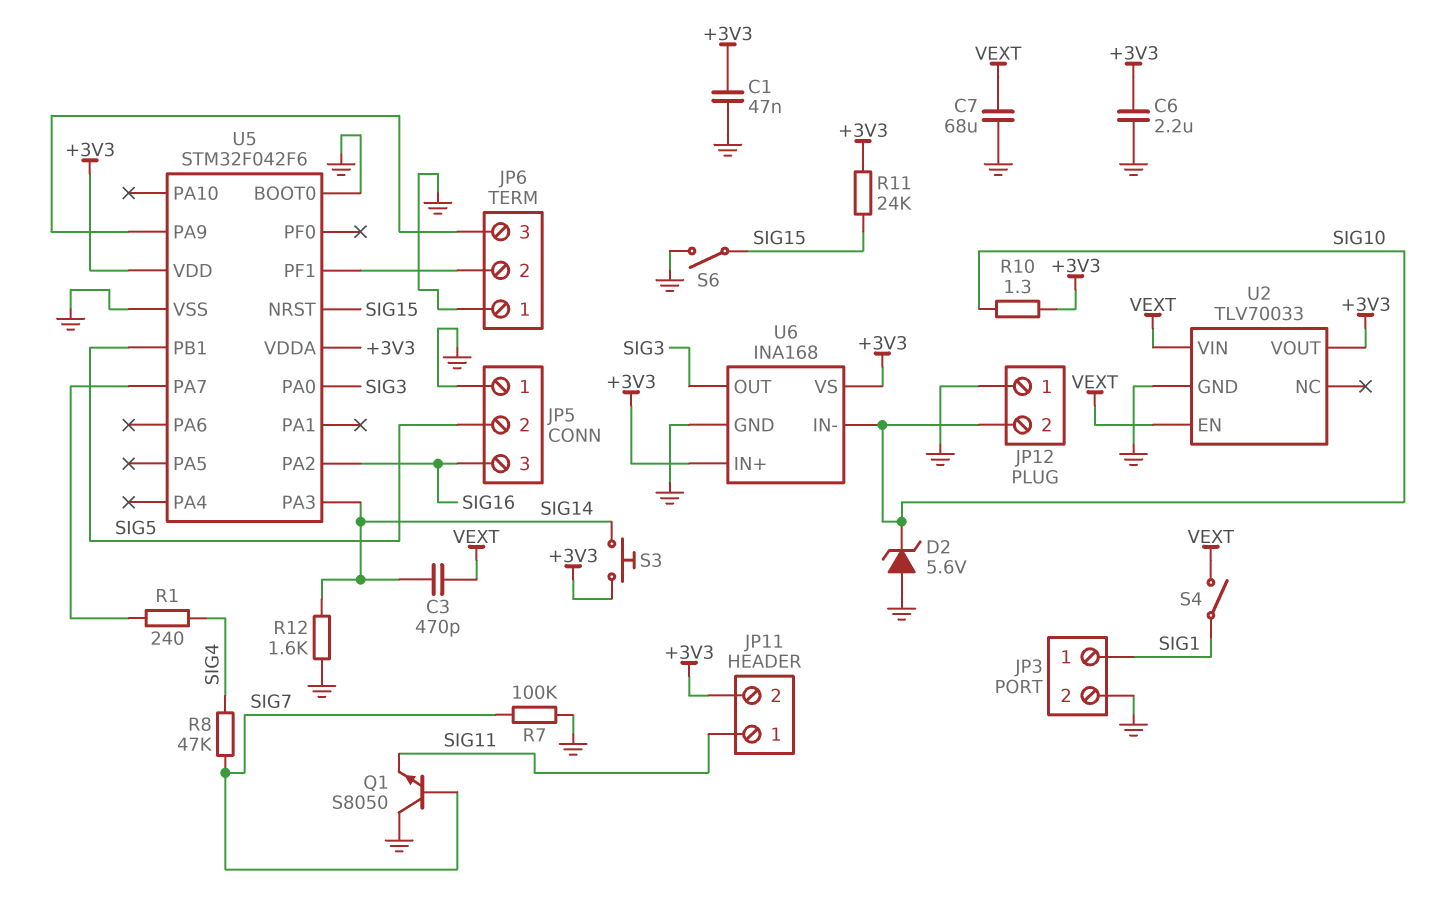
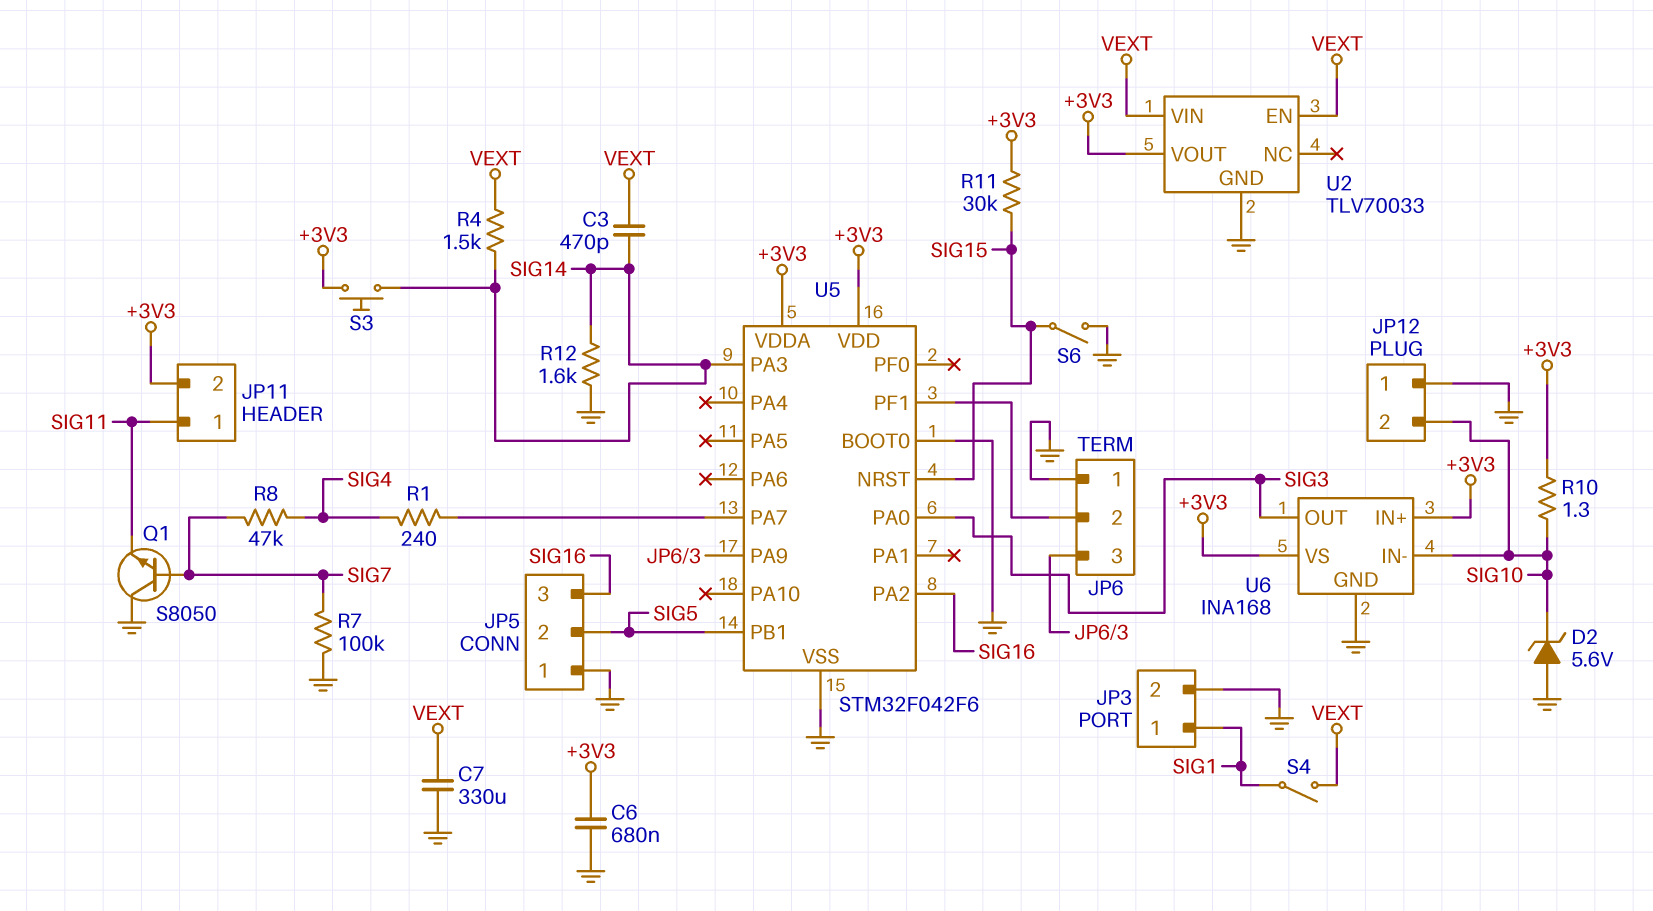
C1: 47nF (+3V3, GND) -> none
C6: 2.2uF (+3V3, GND) -> 680nF (+3V3, GND)
C7: 68uF (GND, VEXT) -> 330uF (GND, VEXT)
R4: none -> 1.5k (SIG14, VEXT)
R11: 24k (+3V3, SIG15) -> 30k (+3V3, SIG15)

